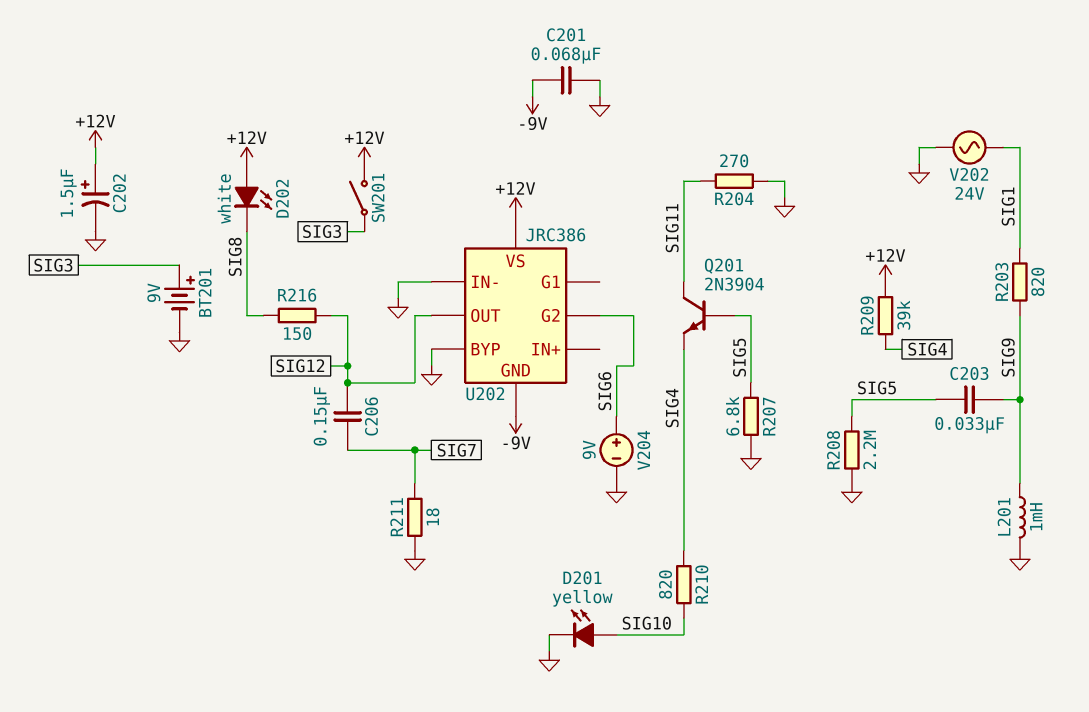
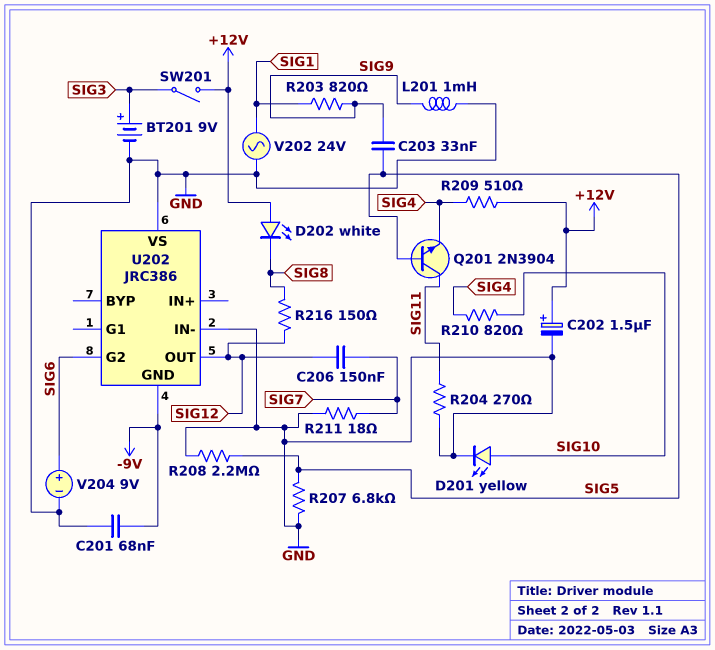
R209: 39k (+12V, SIG4) -> 510 (+12V, SIG4)
U202 pin BYP: GND -> none
U202 pin VS: +12V -> GND

